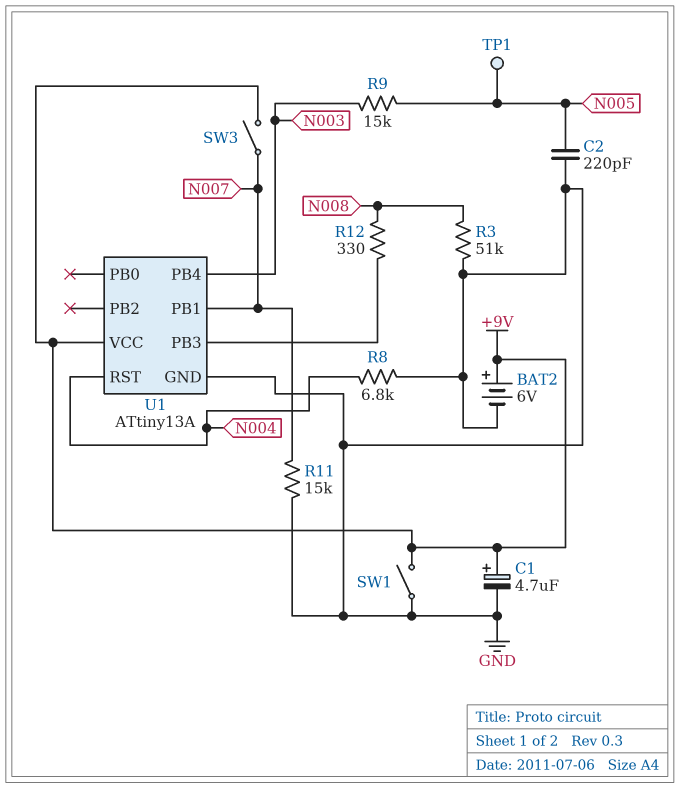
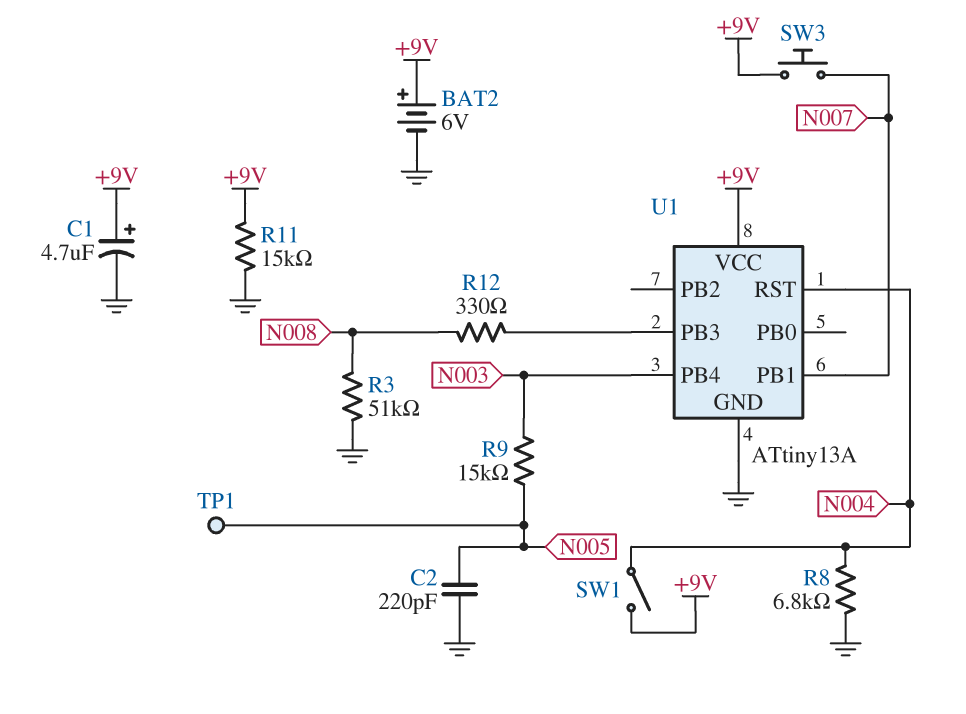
R11: 15k (GND, N007) -> 15k (+9V, GND)
SW1: switch (+9V, GND) -> switch (+9V, N004)
SW3: switch (+9V, N007) -> button (+9V, N007)

